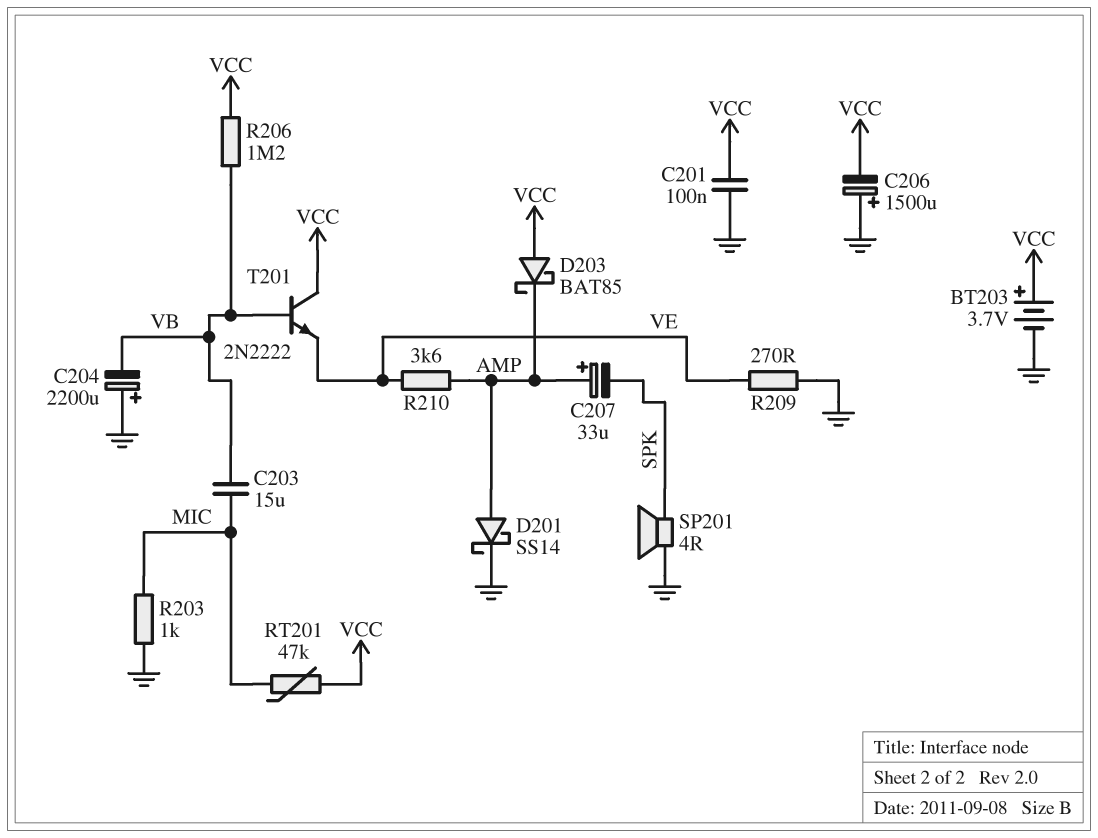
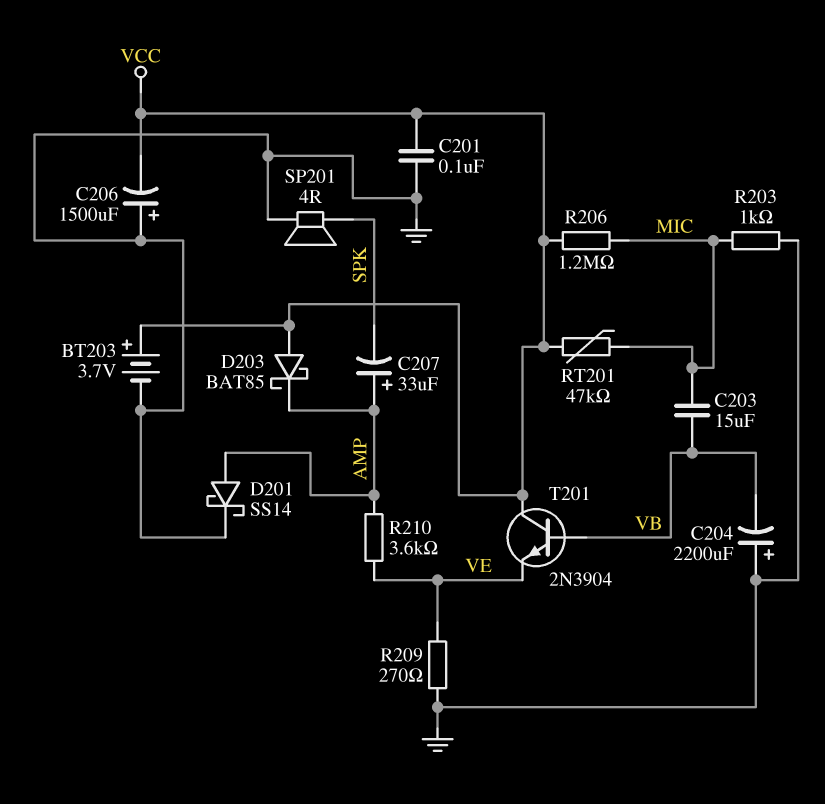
R206: 1.2M (VB, VCC) -> 1.2M (MIC, VCC)
T201: NPN 2N2222 (B VB, C VCC, E VE) -> NPN 2N3904 (B VB, C VCC, E VE)

